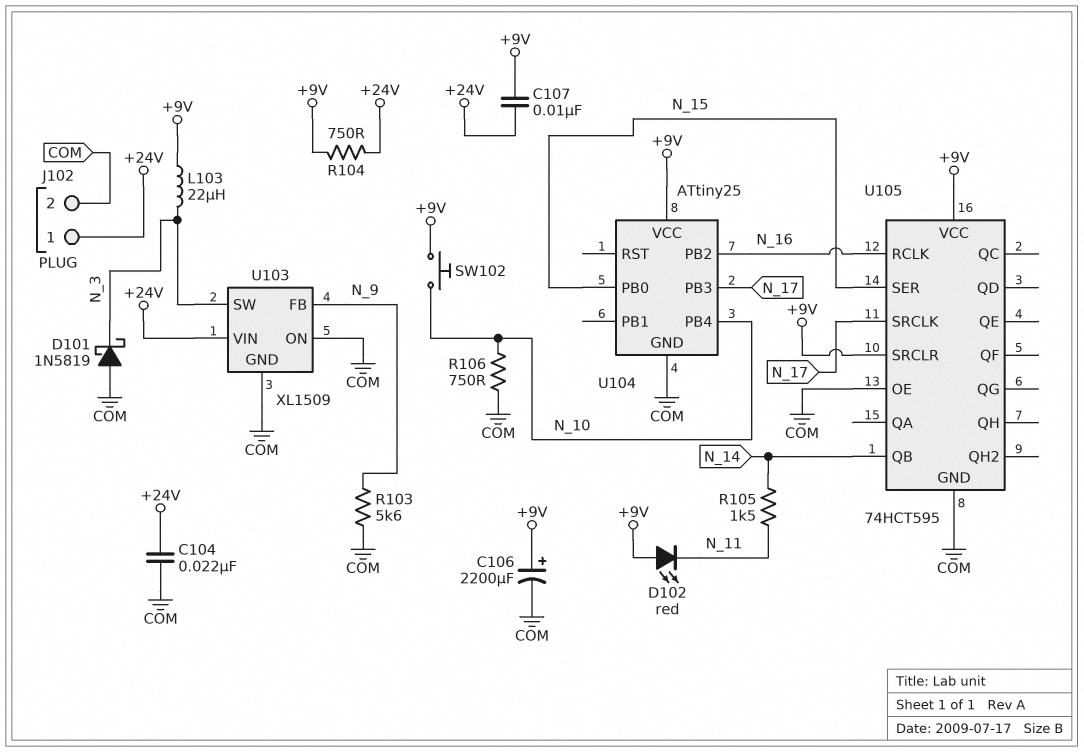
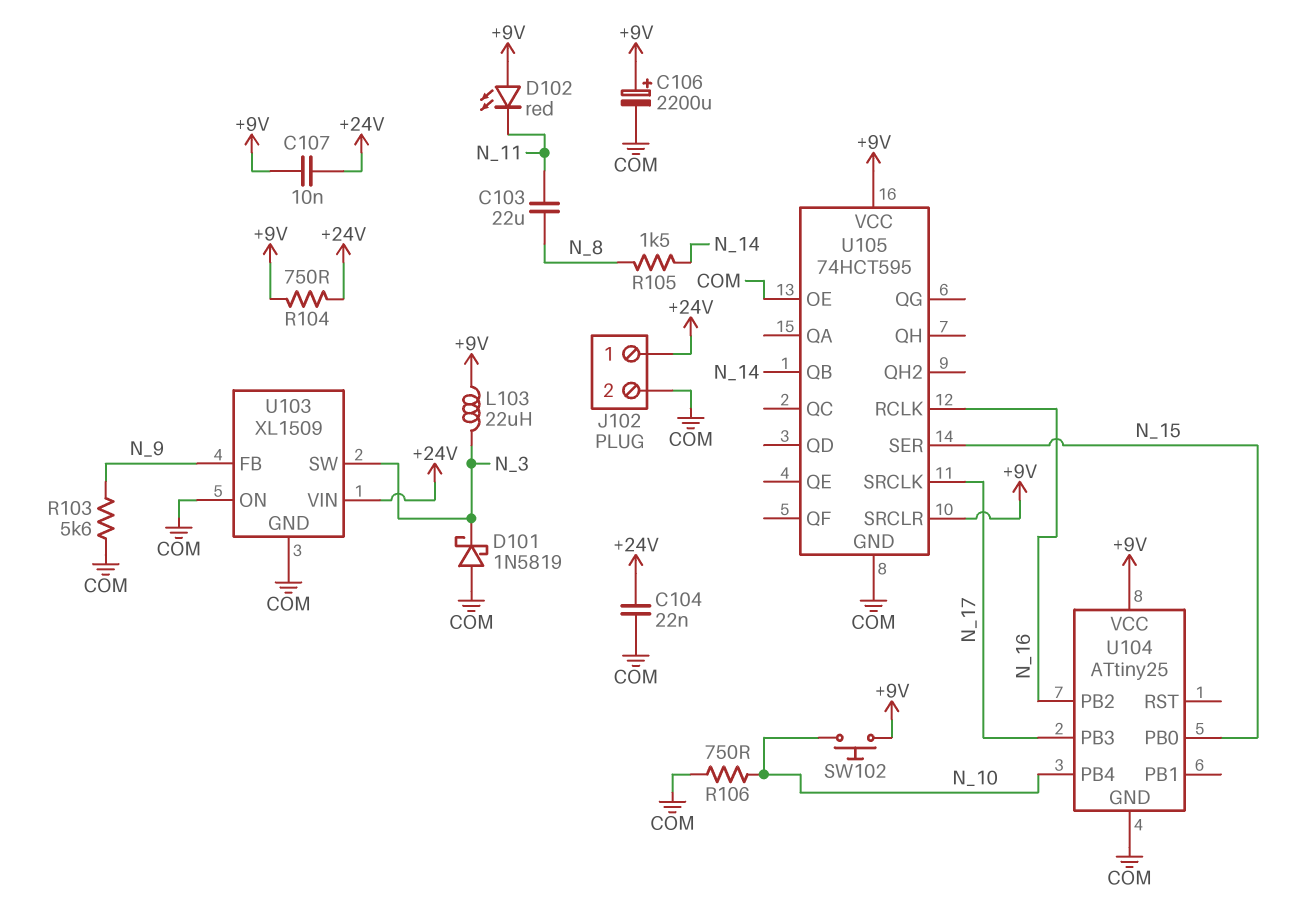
C103: none -> 22uF (N_8, N_11)
R105: 1.5k (N_11, N_14) -> 1.5k (N_8, N_14)

